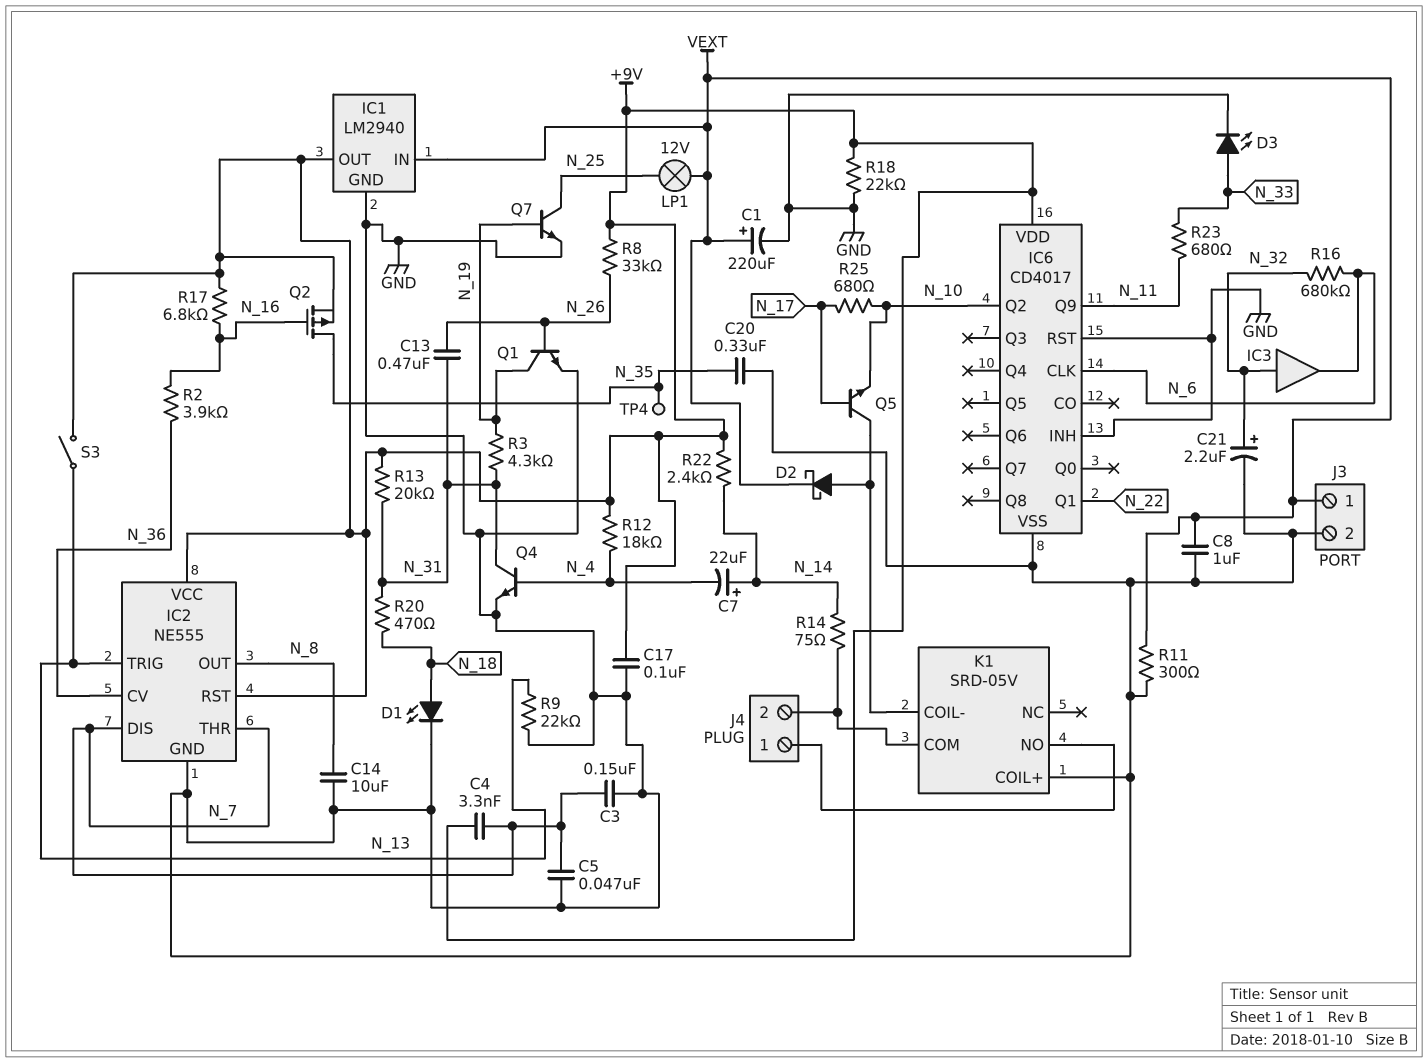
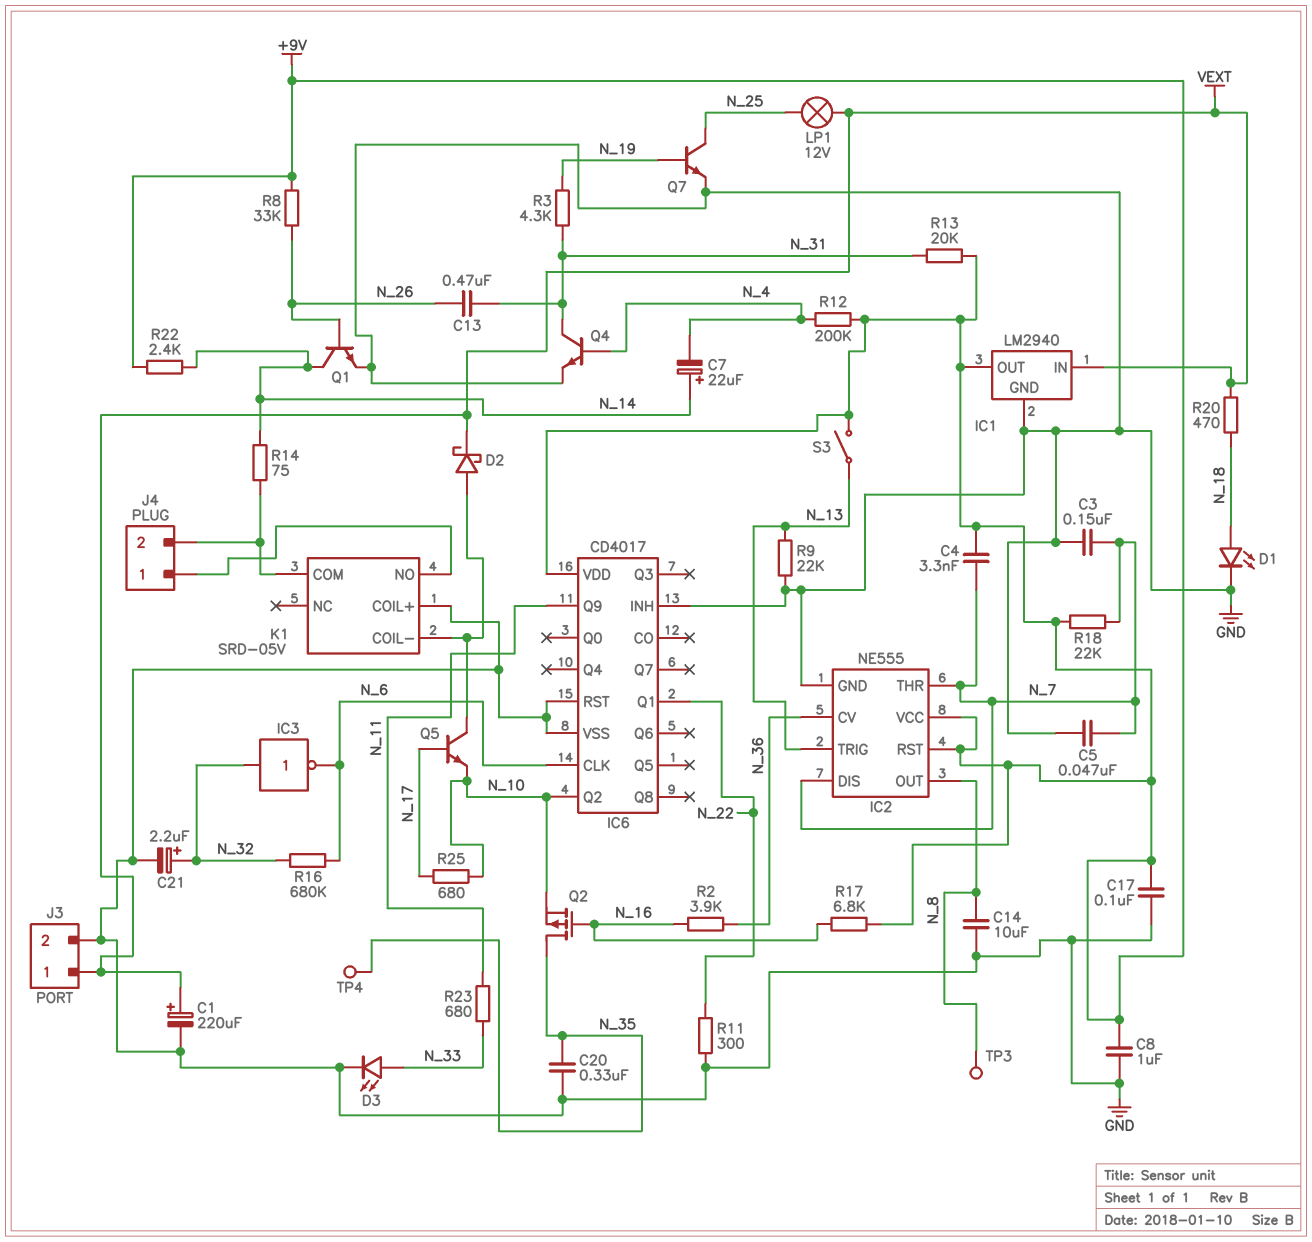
C8: 1uF (GND, VEXT) -> 1uF (+9V, GND)
IC3: buffer (in N_32, out N_6) -> NOT (in N_32, out N_6)
Q1: NPN (B N_26, C N_19, E GND) -> NPN (B N_26, C N_14, E GND)
Q2: PMOS (G N_16, D N_35, S +9V) -> PMOS (G N_16, D N_35, S N_10)
R11: 300 (GND, VEXT) -> 300 (GND, N_22)
R12: 18k (+9V, N_4) -> 200k (+9V, N_4)
R18: 22k (+9V, GND) -> 22k (+9V, N_7)
R20: 470 (N_18, N_31) -> 470 (N_18, VEXT)
TP3: none -> test point (N_8)

